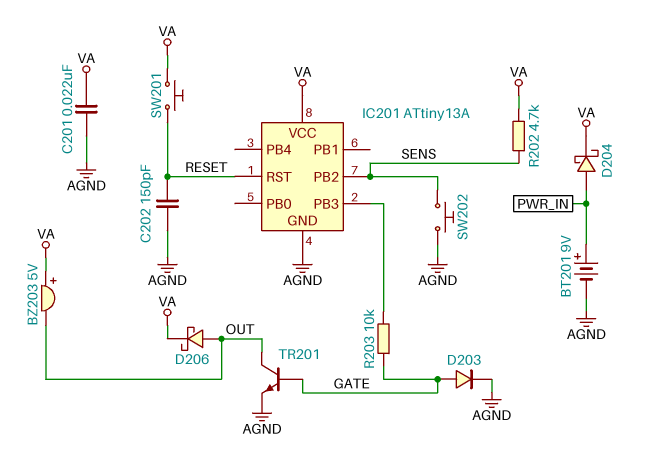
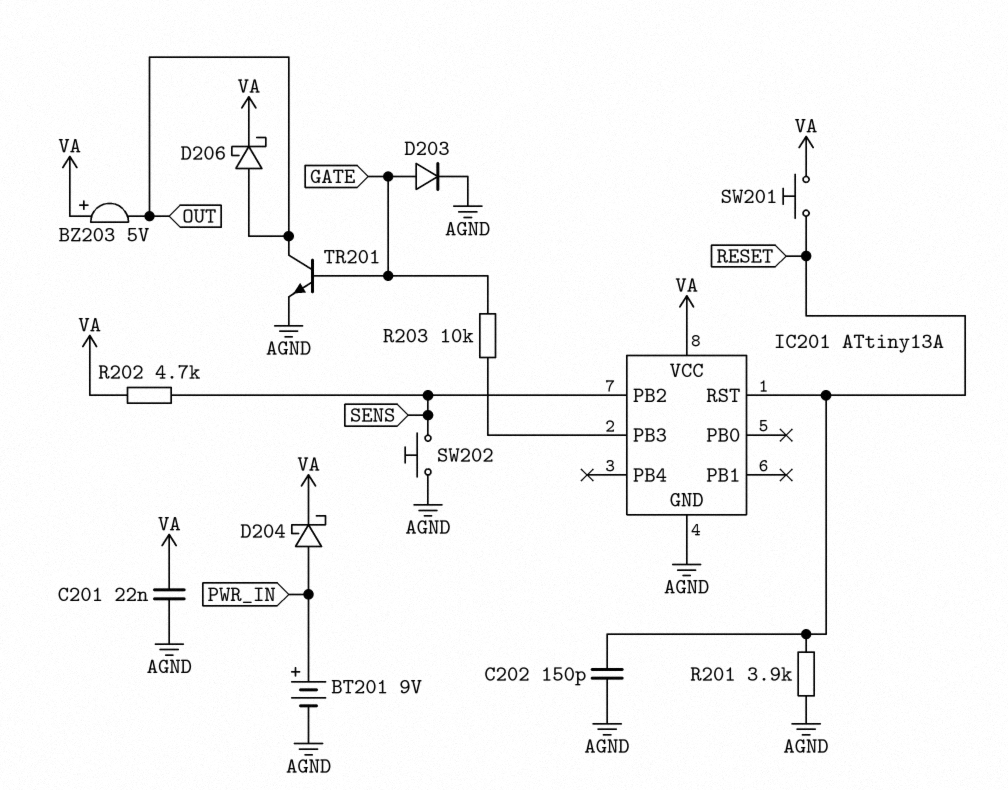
R201: none -> 3.9k (AGND, RESET)

